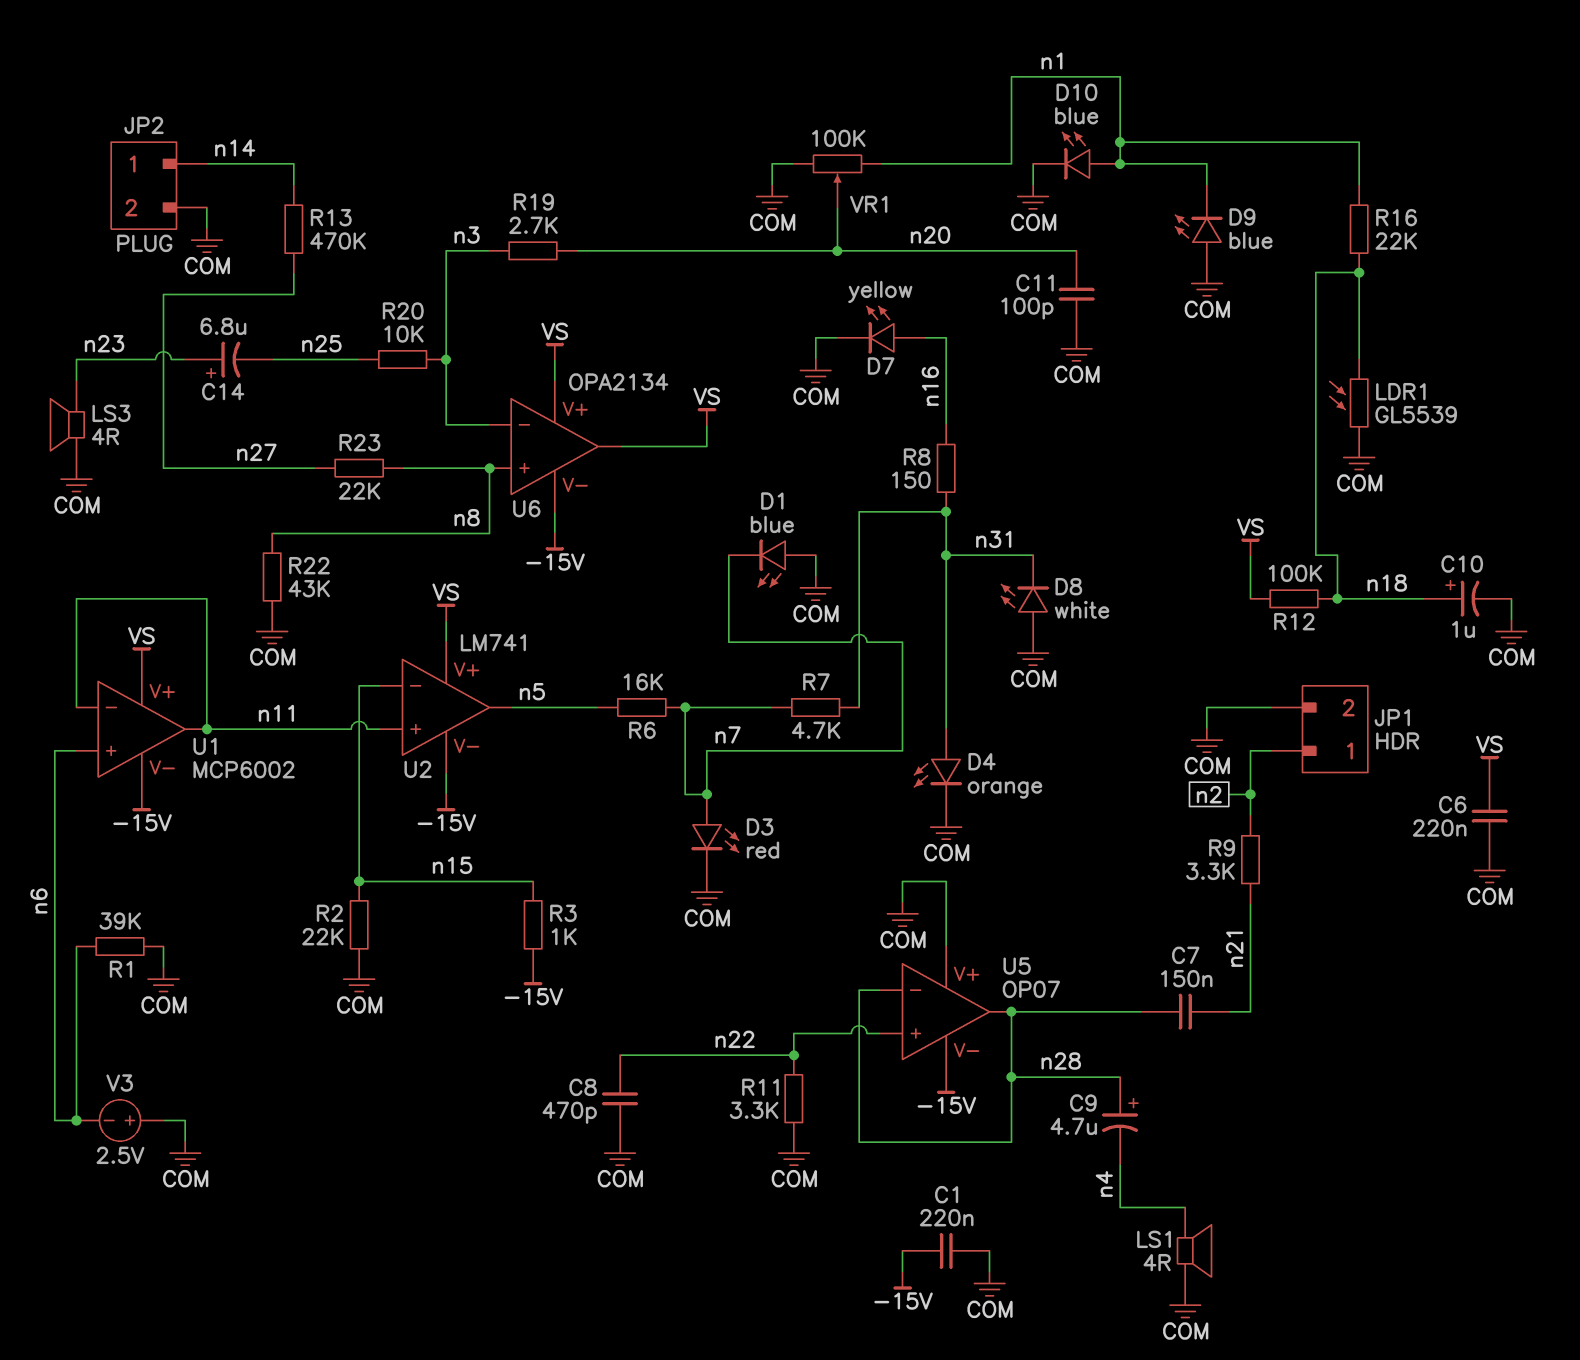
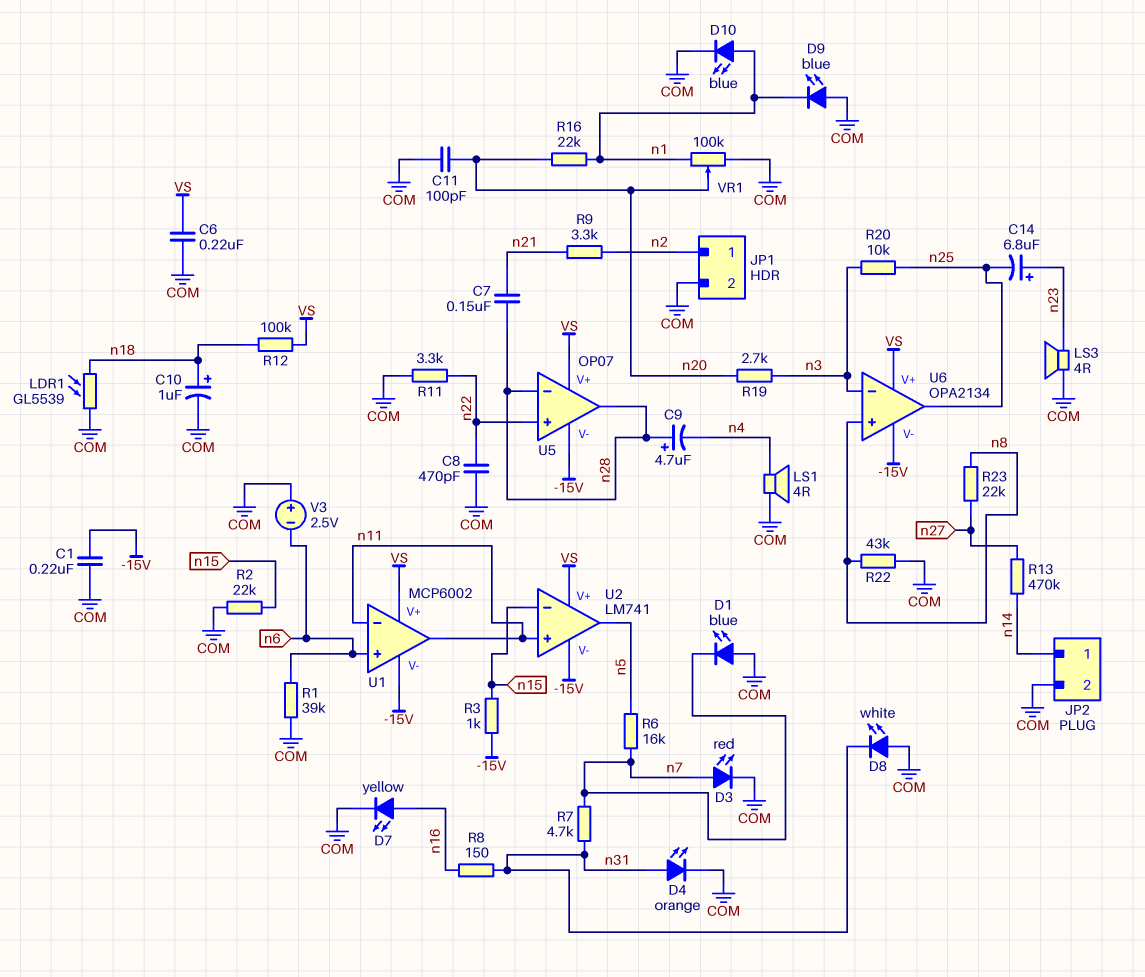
R16: 22k (n1, n18) -> 22k (n1, n20)
U5 pin V+: COM -> VS
U6 pin out: VS -> n25

